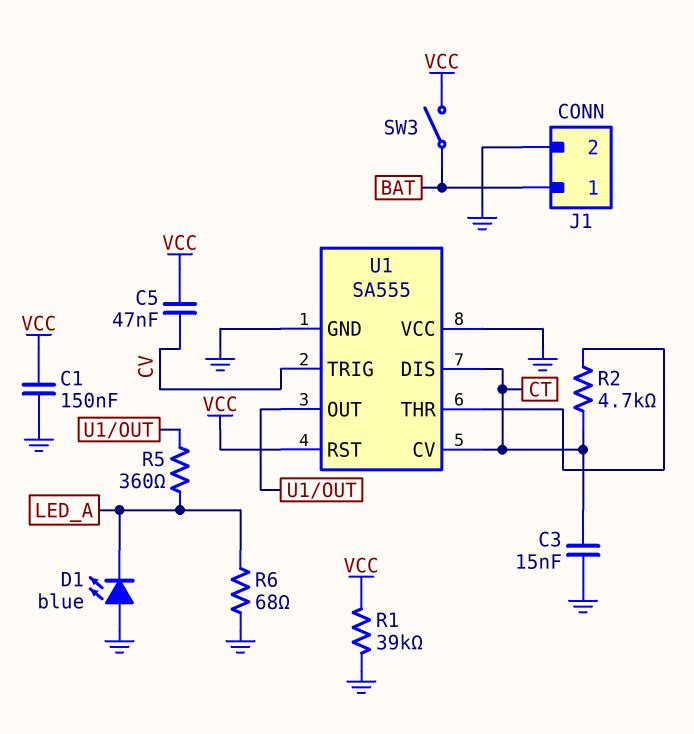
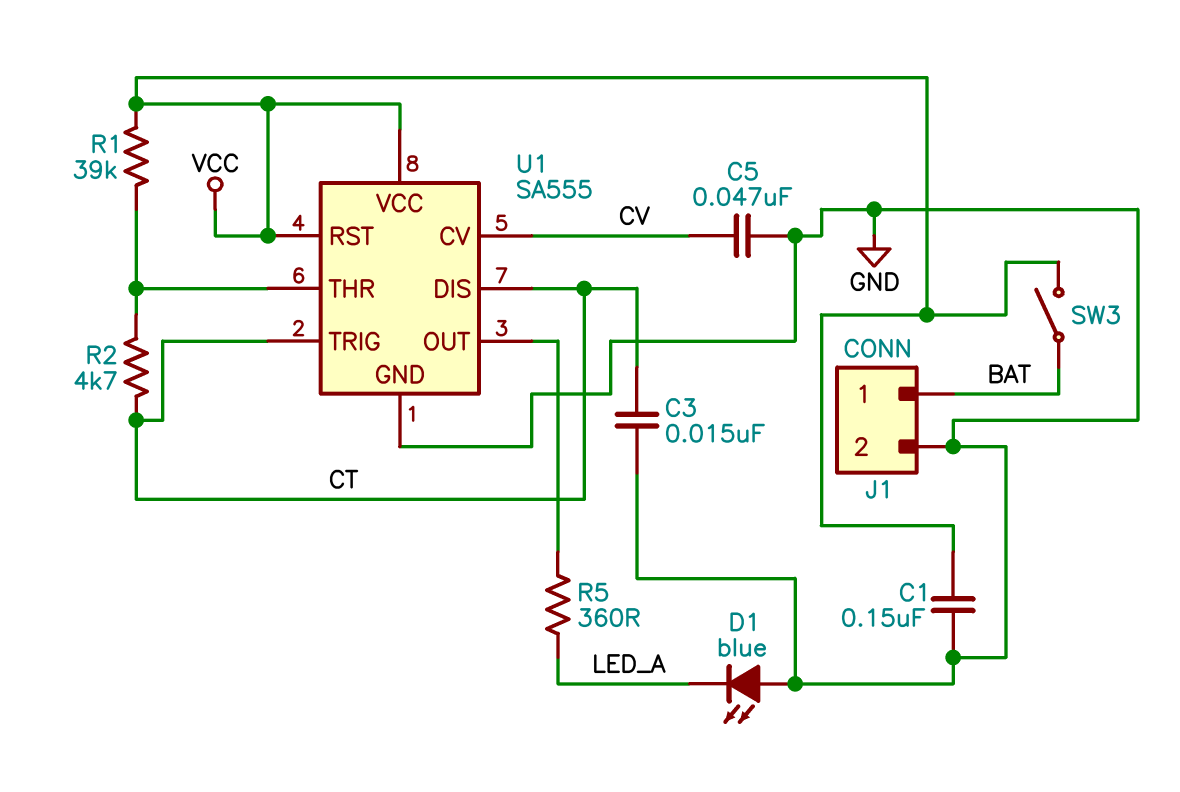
C5: 47nF (CV, VCC) -> 47nF (CV, GND)
R1: 39k (GND, VCC) -> 39k (U1/THR, VCC)
R6: 68 (GND, LED_A) -> none
U1 pin CV: CT -> CV
U1 pin TRIG: CV -> CT
U1 pin VCC: GND -> VCC

